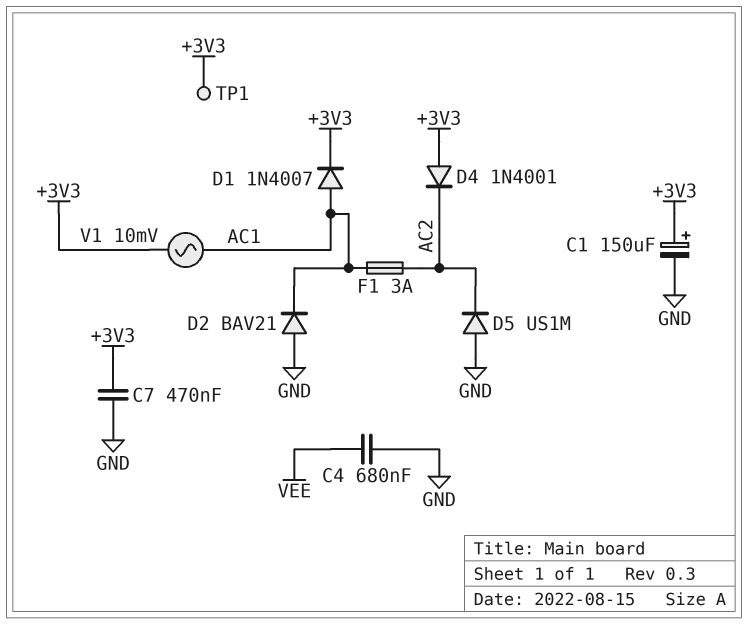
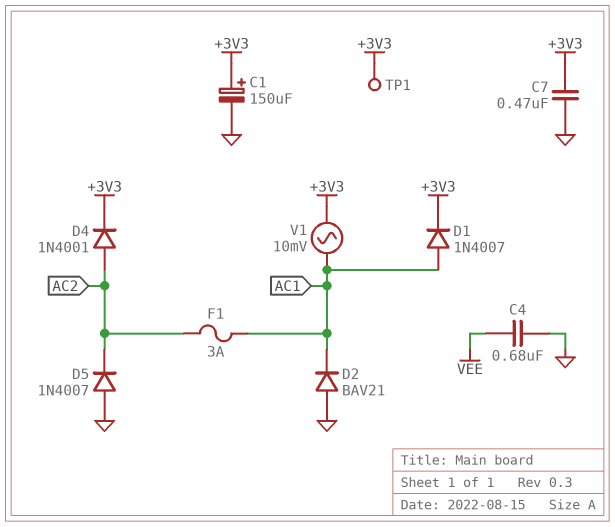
D4: diode 1N4001 (A +3V3, K AC2) -> diode 1N4001 (A AC2, K +3V3)
D5: diode US1M (A GND, K AC2) -> diode 1N4007 (A GND, K AC2)

